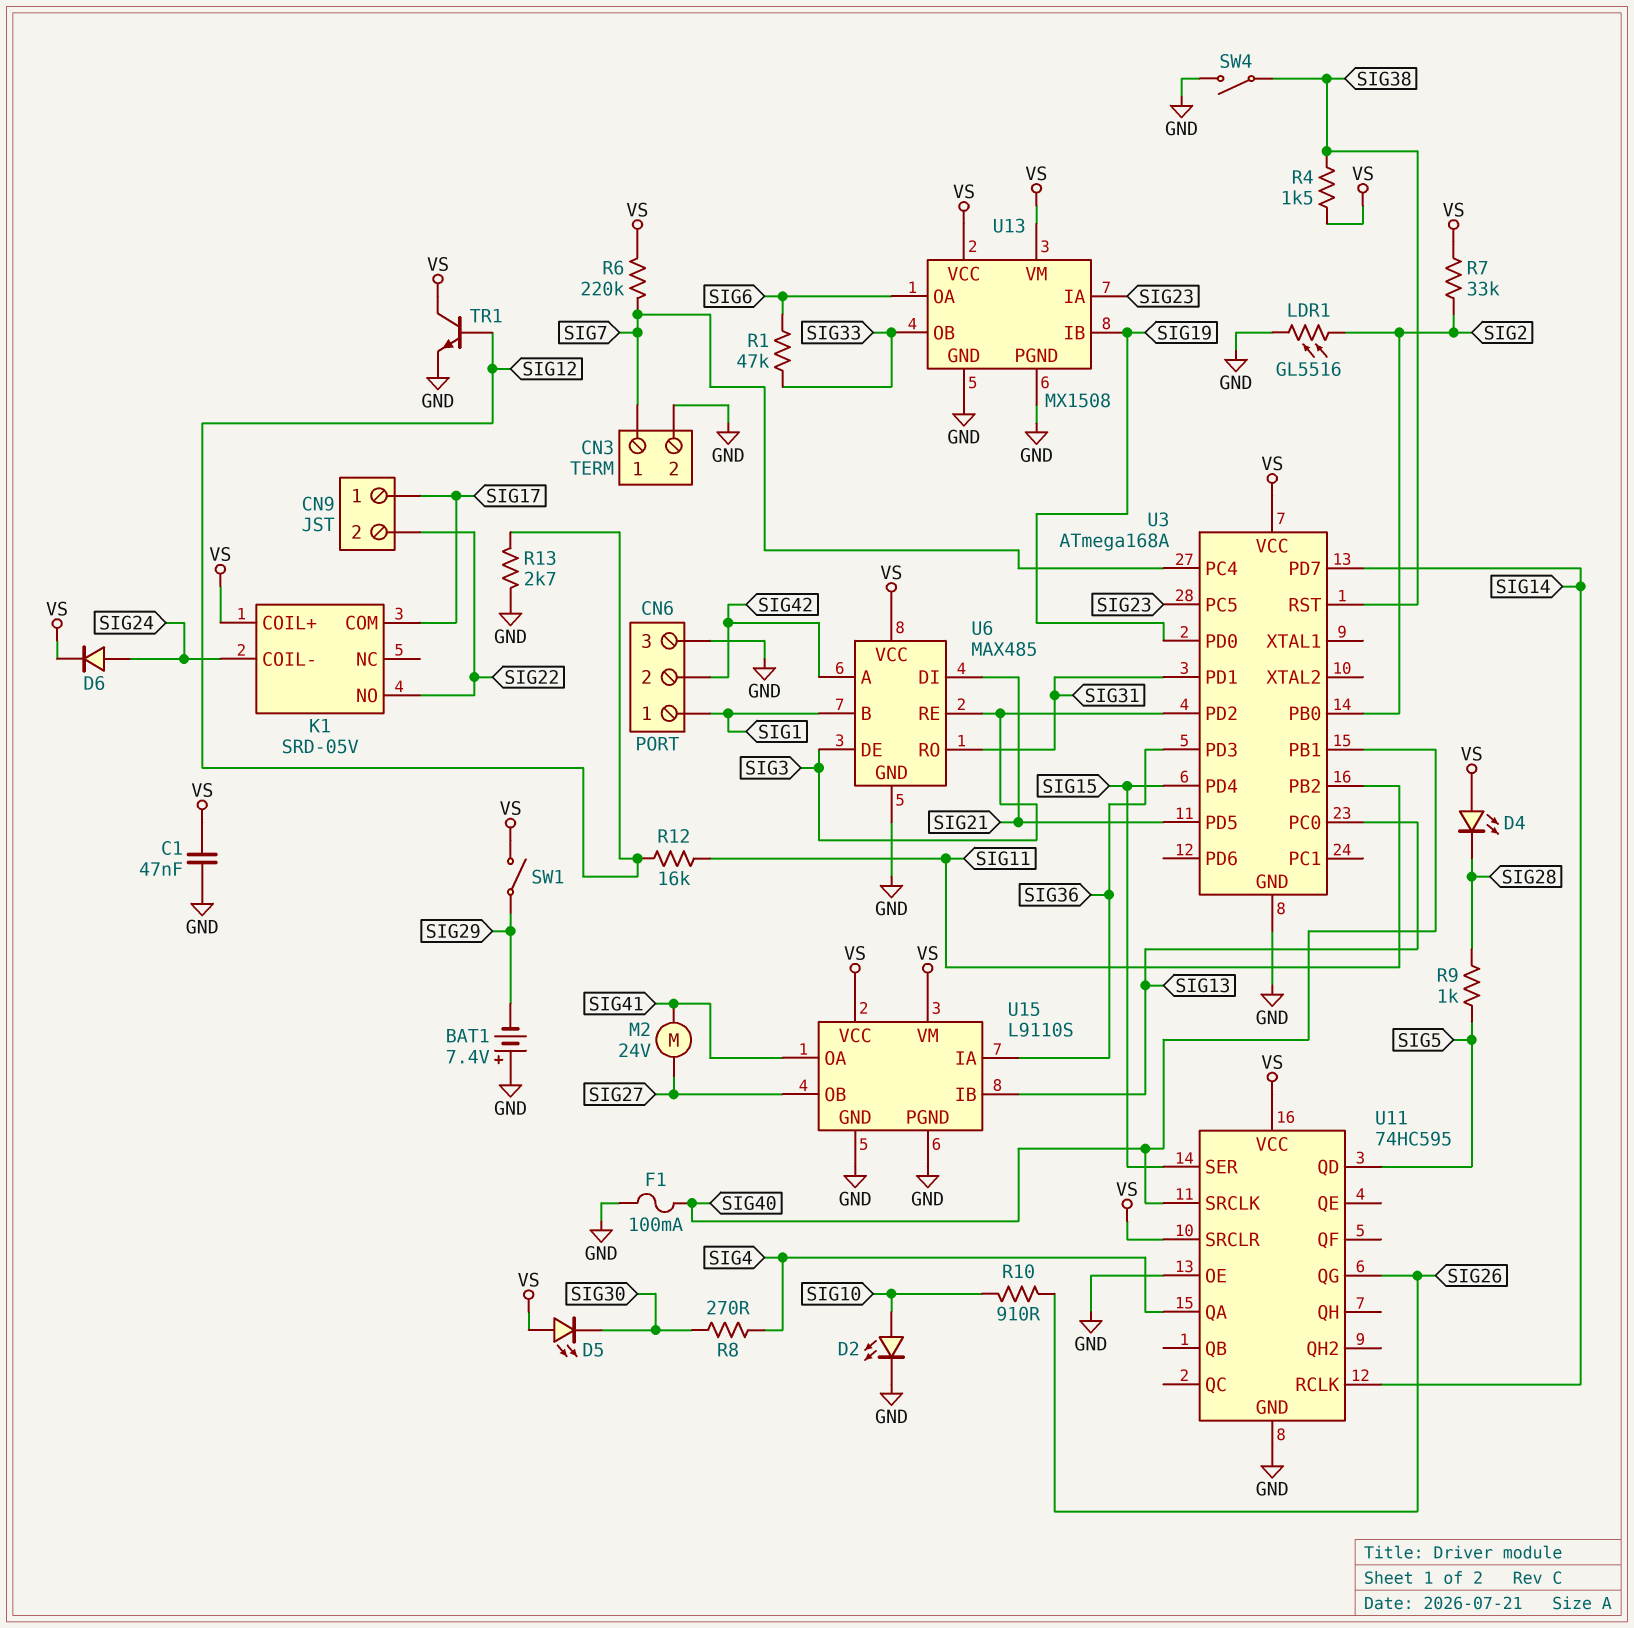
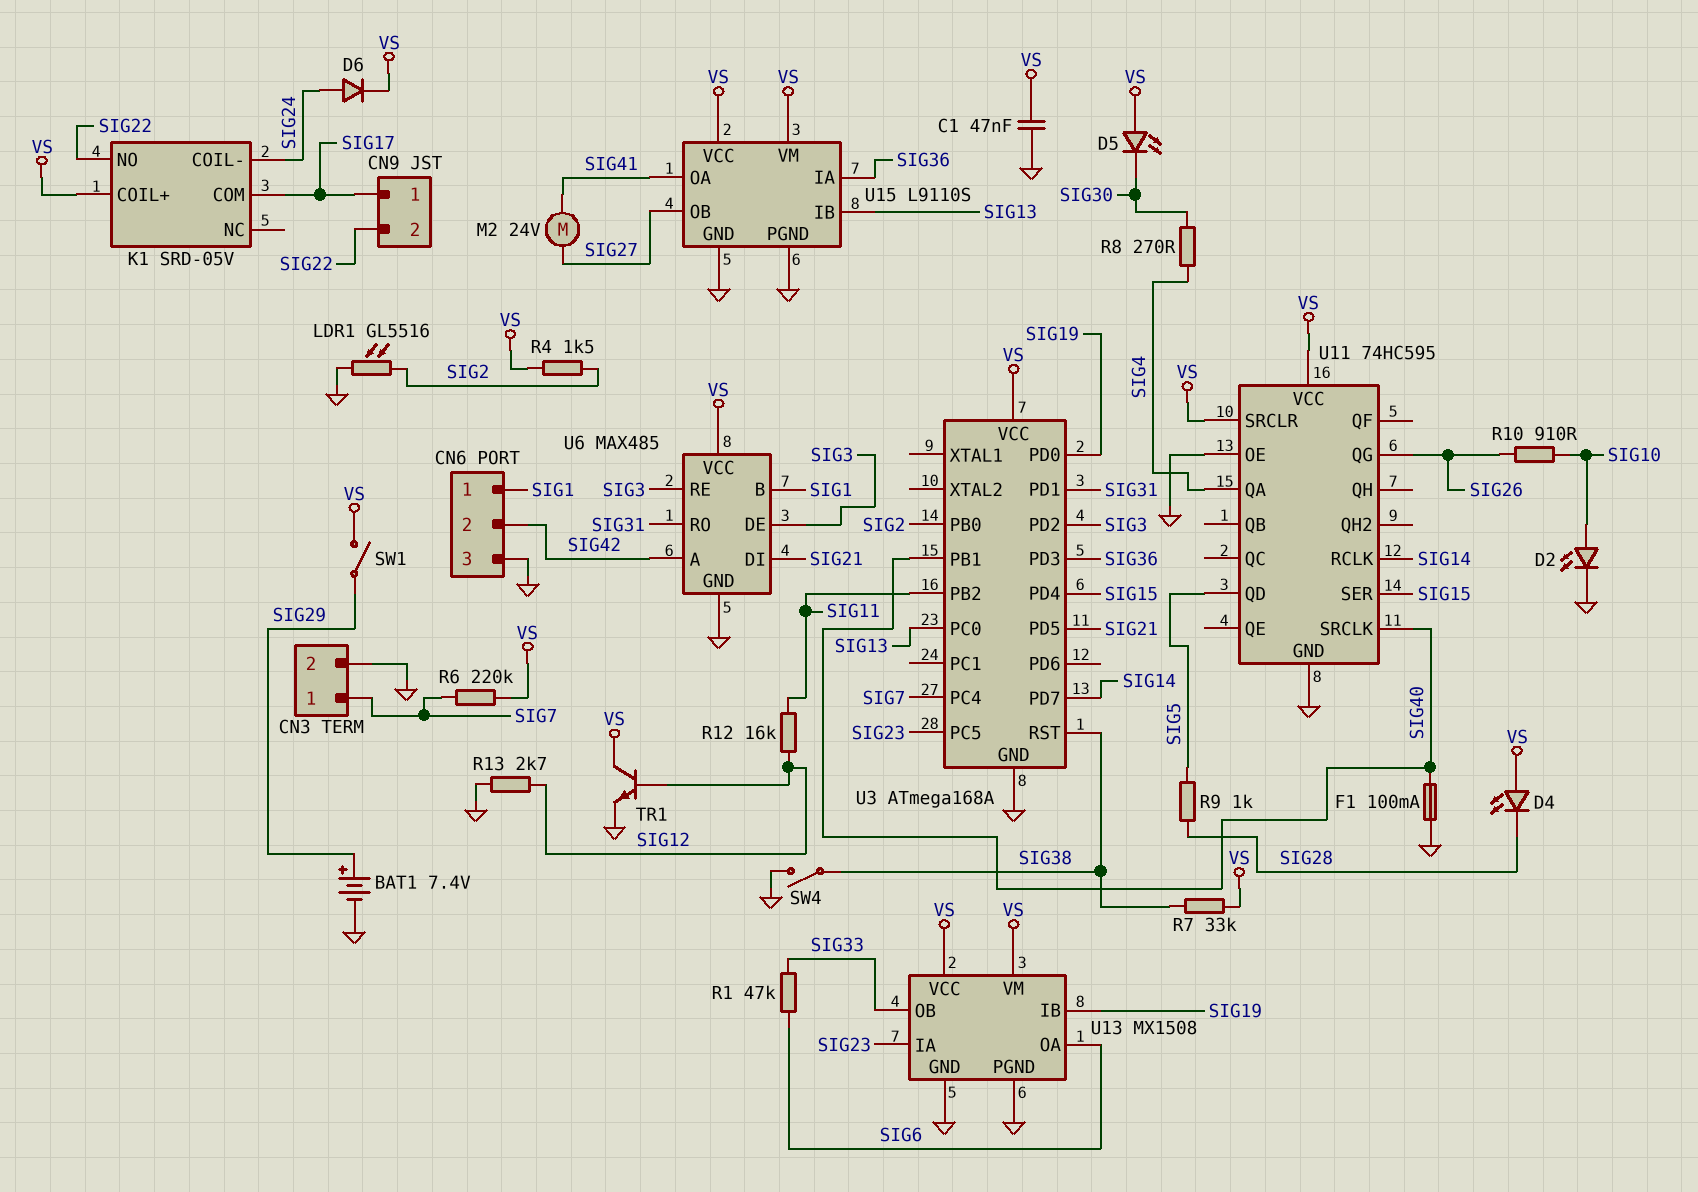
BAT1: 7.4V (plus GND, minus SIG29) -> 7.4V (plus SIG29, minus GND)
R4: 1.5k (SIG38, VS) -> 1.5k (SIG2, VS)
R7: 33k (SIG2, VS) -> 33k (SIG38, VS)

